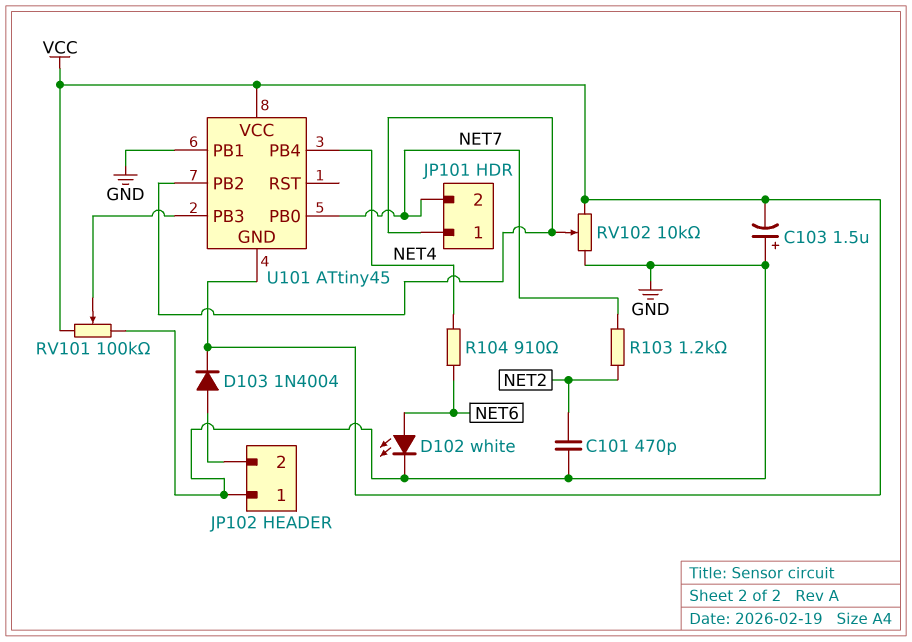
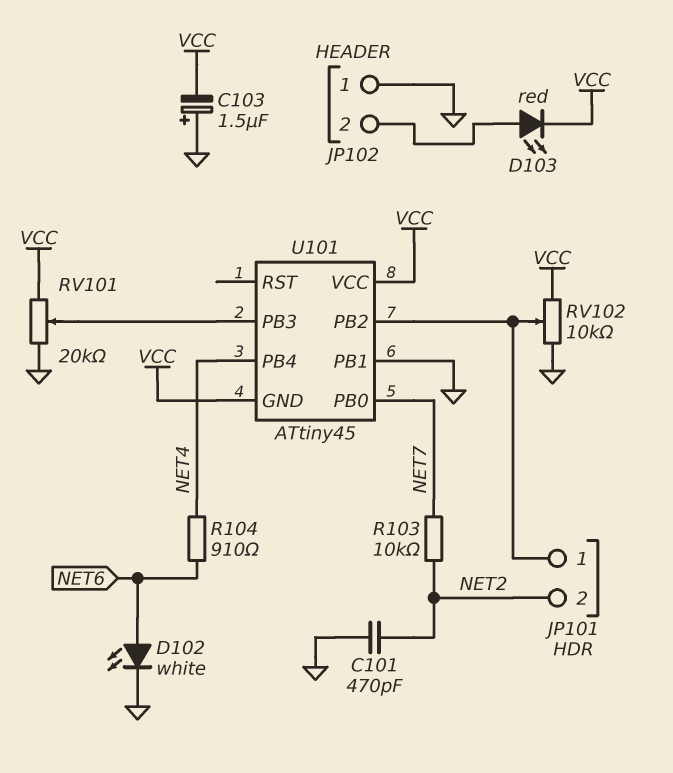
D103: diode 1N4004 (A JP102/2, K VCC) -> LED red (A JP102/2, K VCC)
JP101 pin 2: NET7 -> NET2
R103: 1.2k (NET2, NET7) -> 10k (NET2, NET7)
RV101: 100k (GND, VCC, wiper U101/PB3) -> 20k (GND, VCC, wiper U101/PB3)

